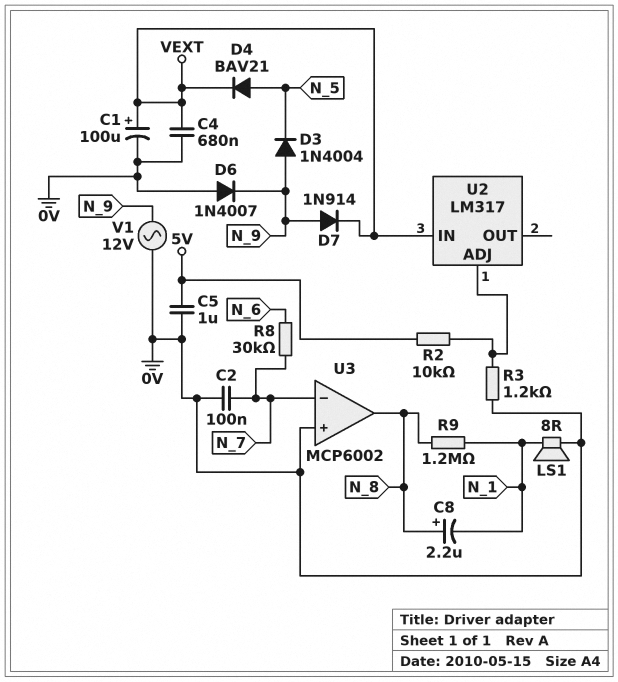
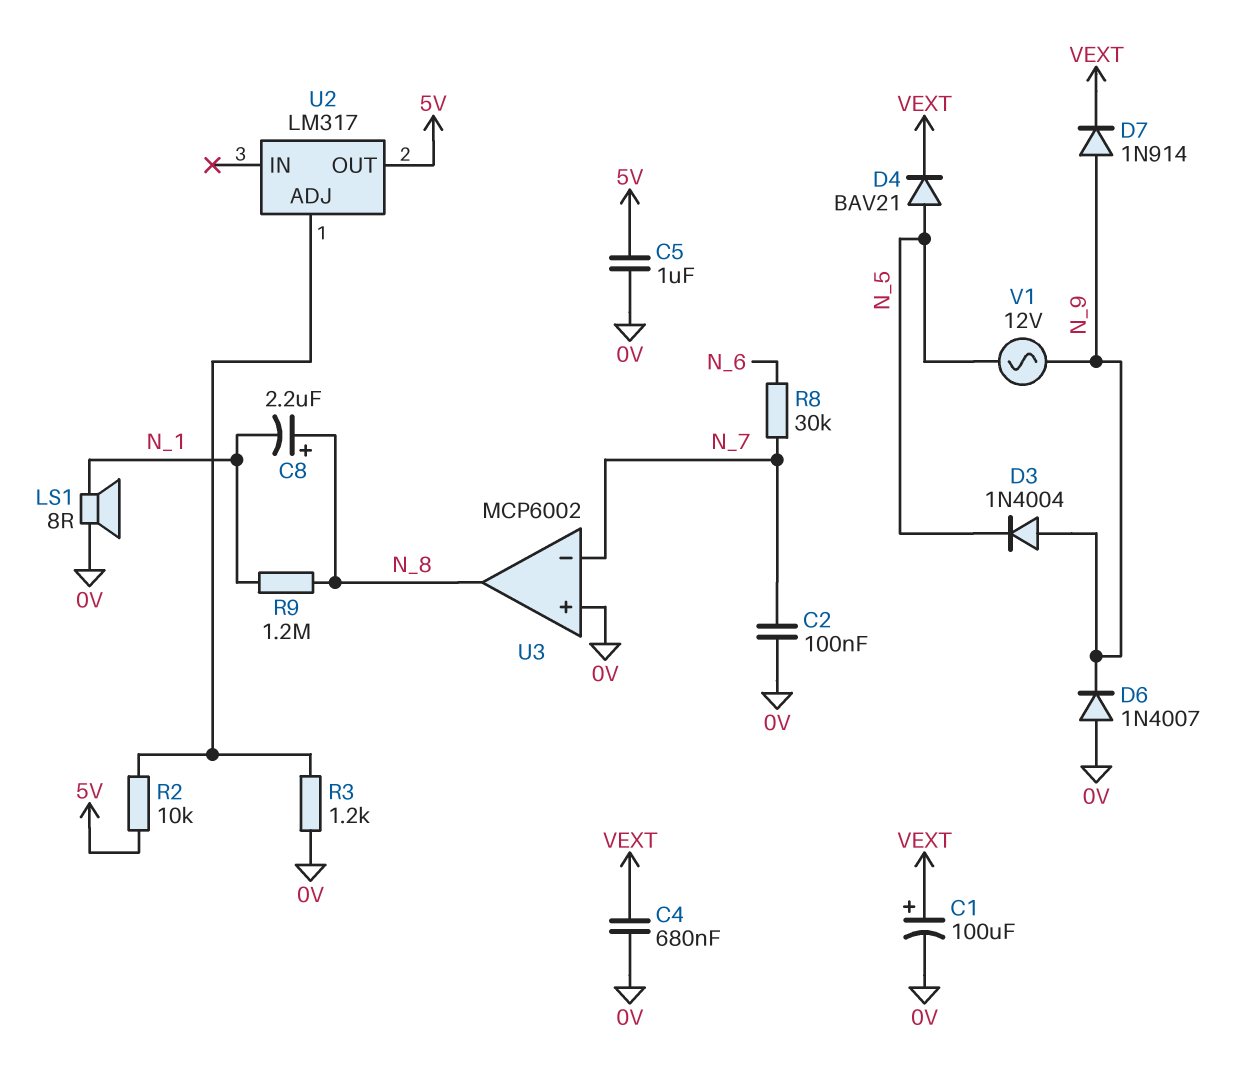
U2 pin IN: VEXT -> none
U2 pin OUT: none -> 5V
V1: AC 12V (0V, N_9) -> AC 12V (N_5, N_9)

